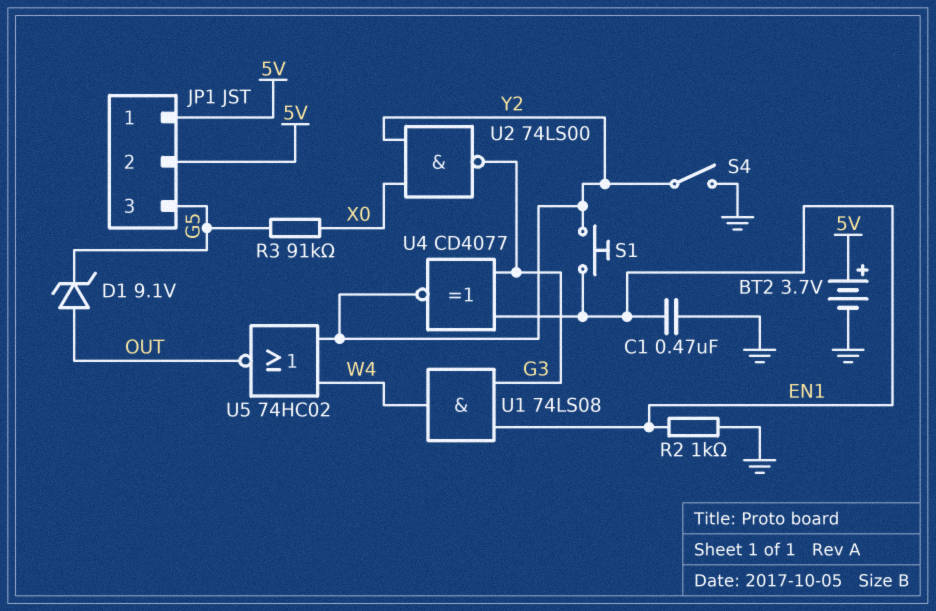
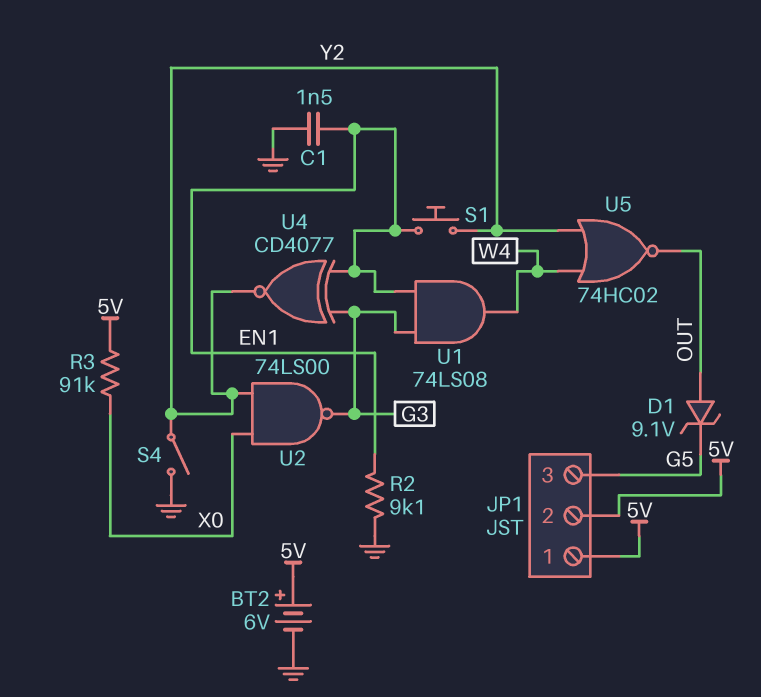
BT2: 3.7V (plus 5V, minus GND) -> 6V (plus 5V, minus GND)
C1: 470nF (EN1, GND) -> 1.5nF (EN1, GND)
R2: 1k (EN1, GND) -> 9.1k (EN1, GND)
R3: 91k (G5, X0) -> 91k (5V, X0)

